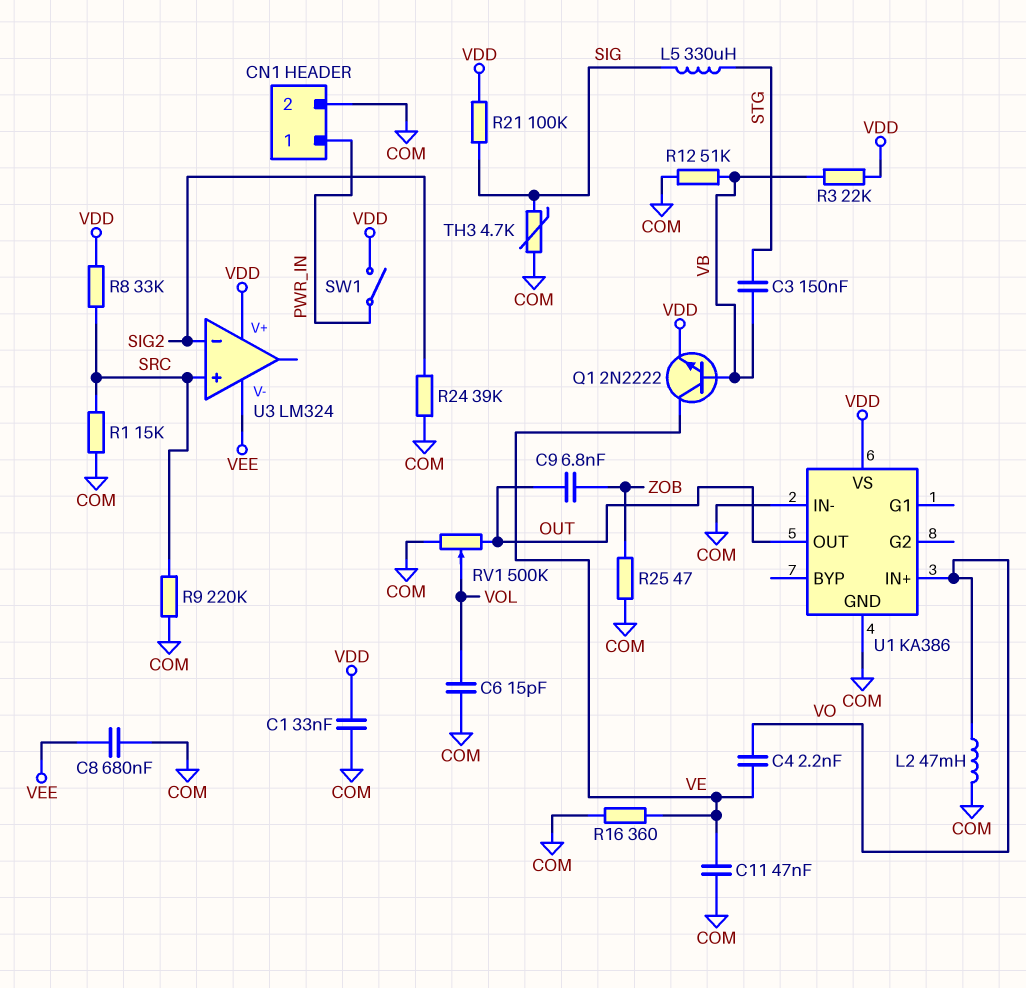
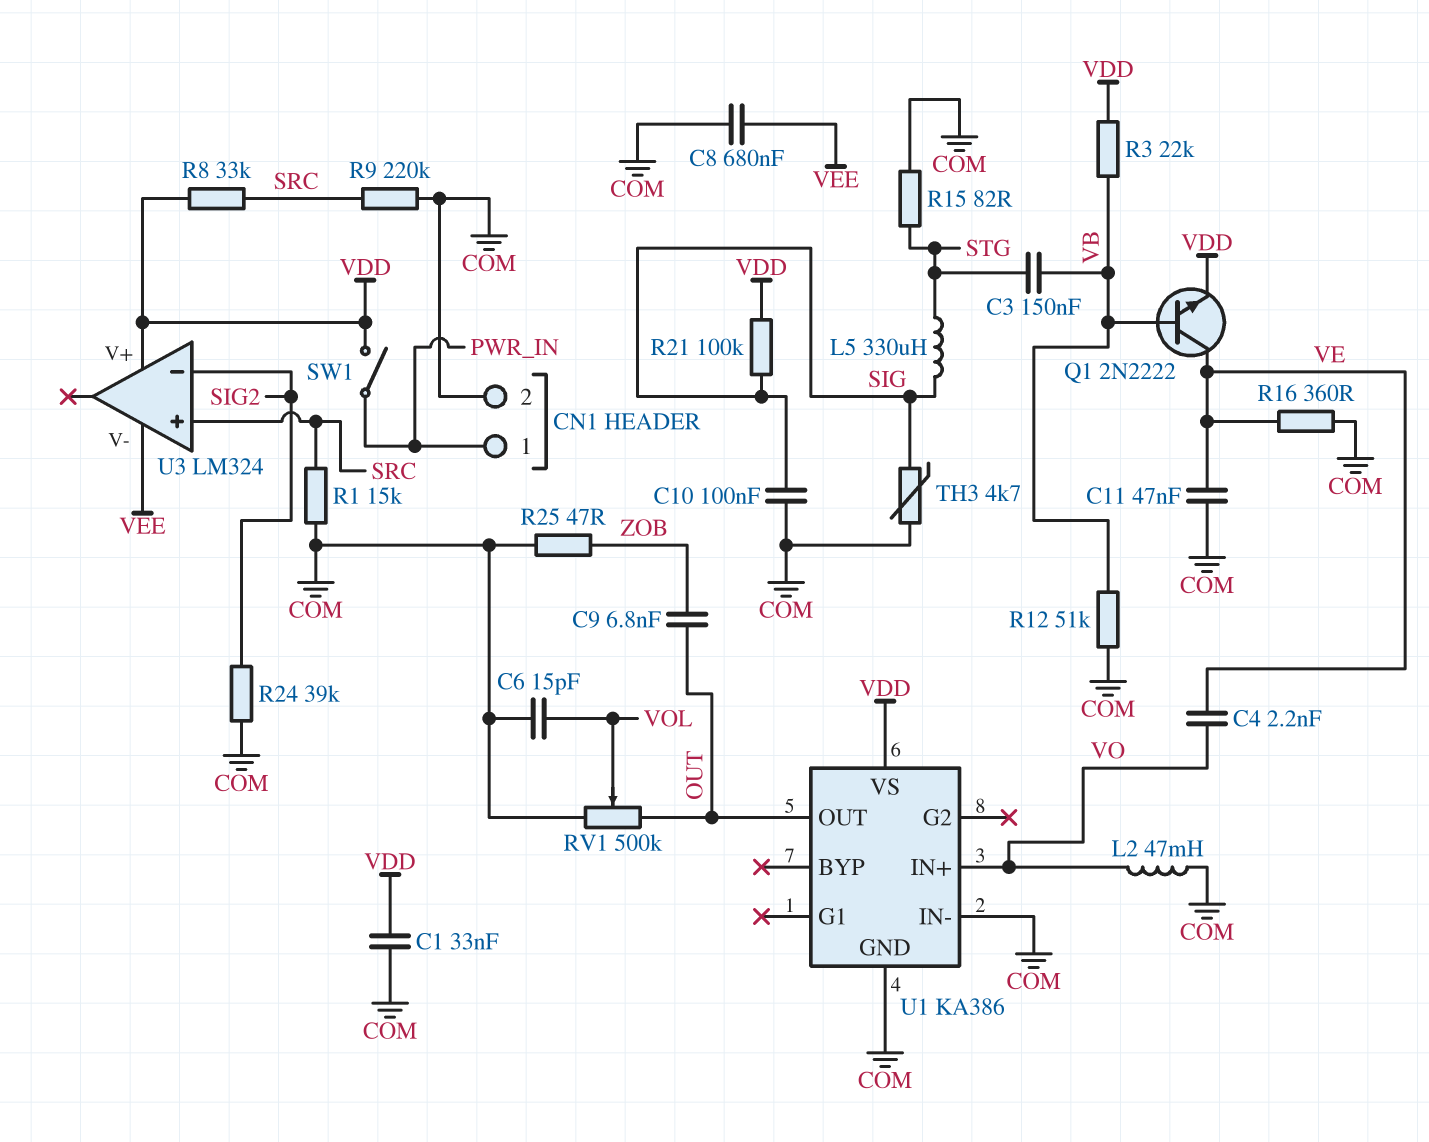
C10: none -> 100nF (COM, SIG)
R15: none -> 82 (COM, STG)

